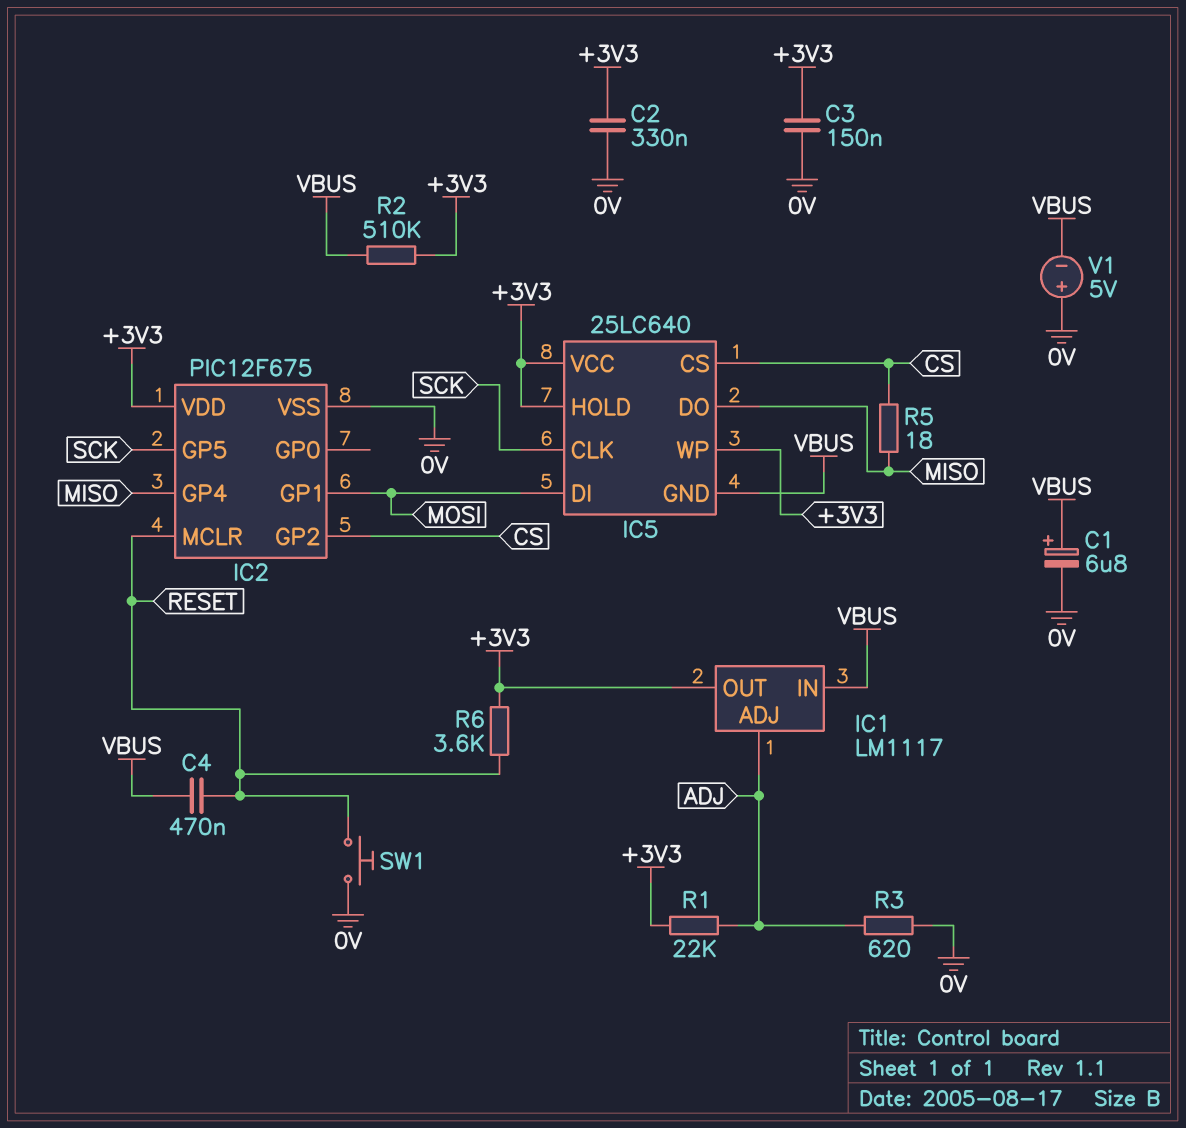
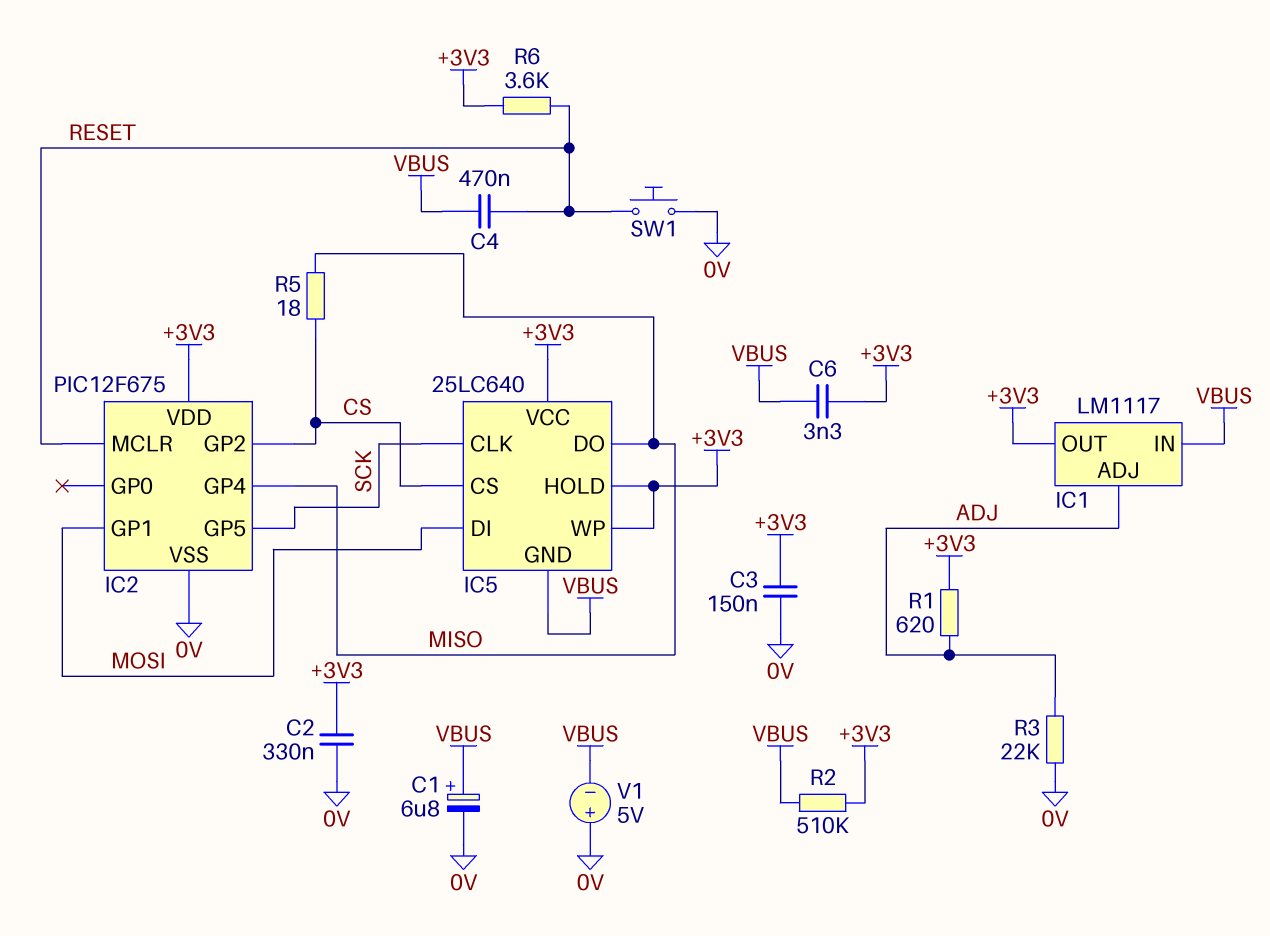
C6: none -> 3.3nF (+3V3, VBUS)
R1: 22k (+3V3, ADJ) -> 620 (+3V3, ADJ)
R3: 620 (0V, ADJ) -> 22k (0V, ADJ)

